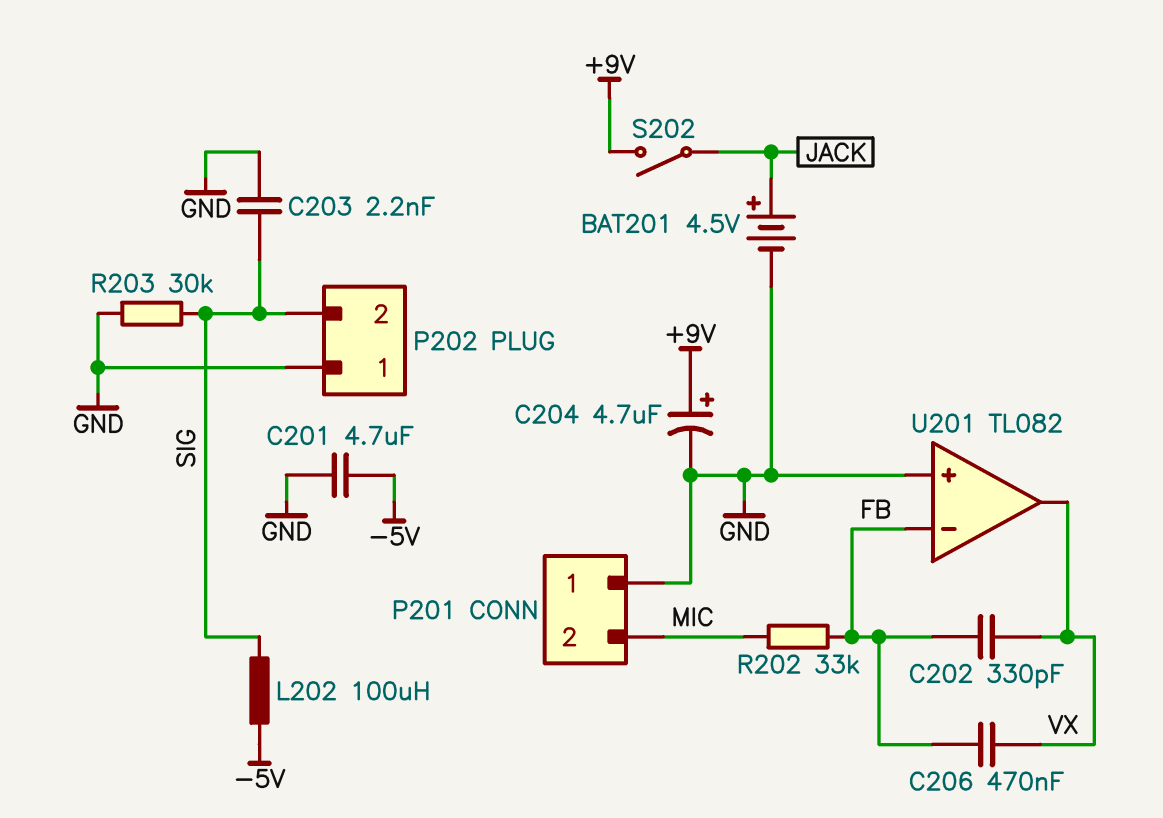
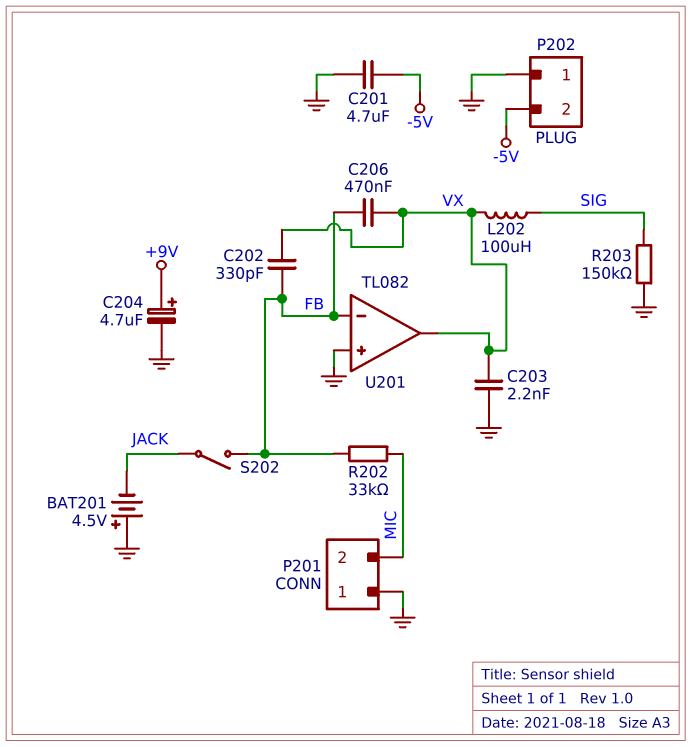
BAT201: 4.5V (plus JACK, minus GND) -> 4.5V (plus GND, minus JACK)
C203: 2.2nF (GND, SIG) -> 2.2nF (GND, VX)
L202: 100uH (-5V, SIG) -> 100uH (SIG, VX)
P202 pin 2: SIG -> -5V
R203: 30k (GND, SIG) -> 150k (GND, SIG)
S202: switch (+9V, JACK) -> switch (FB, JACK)

